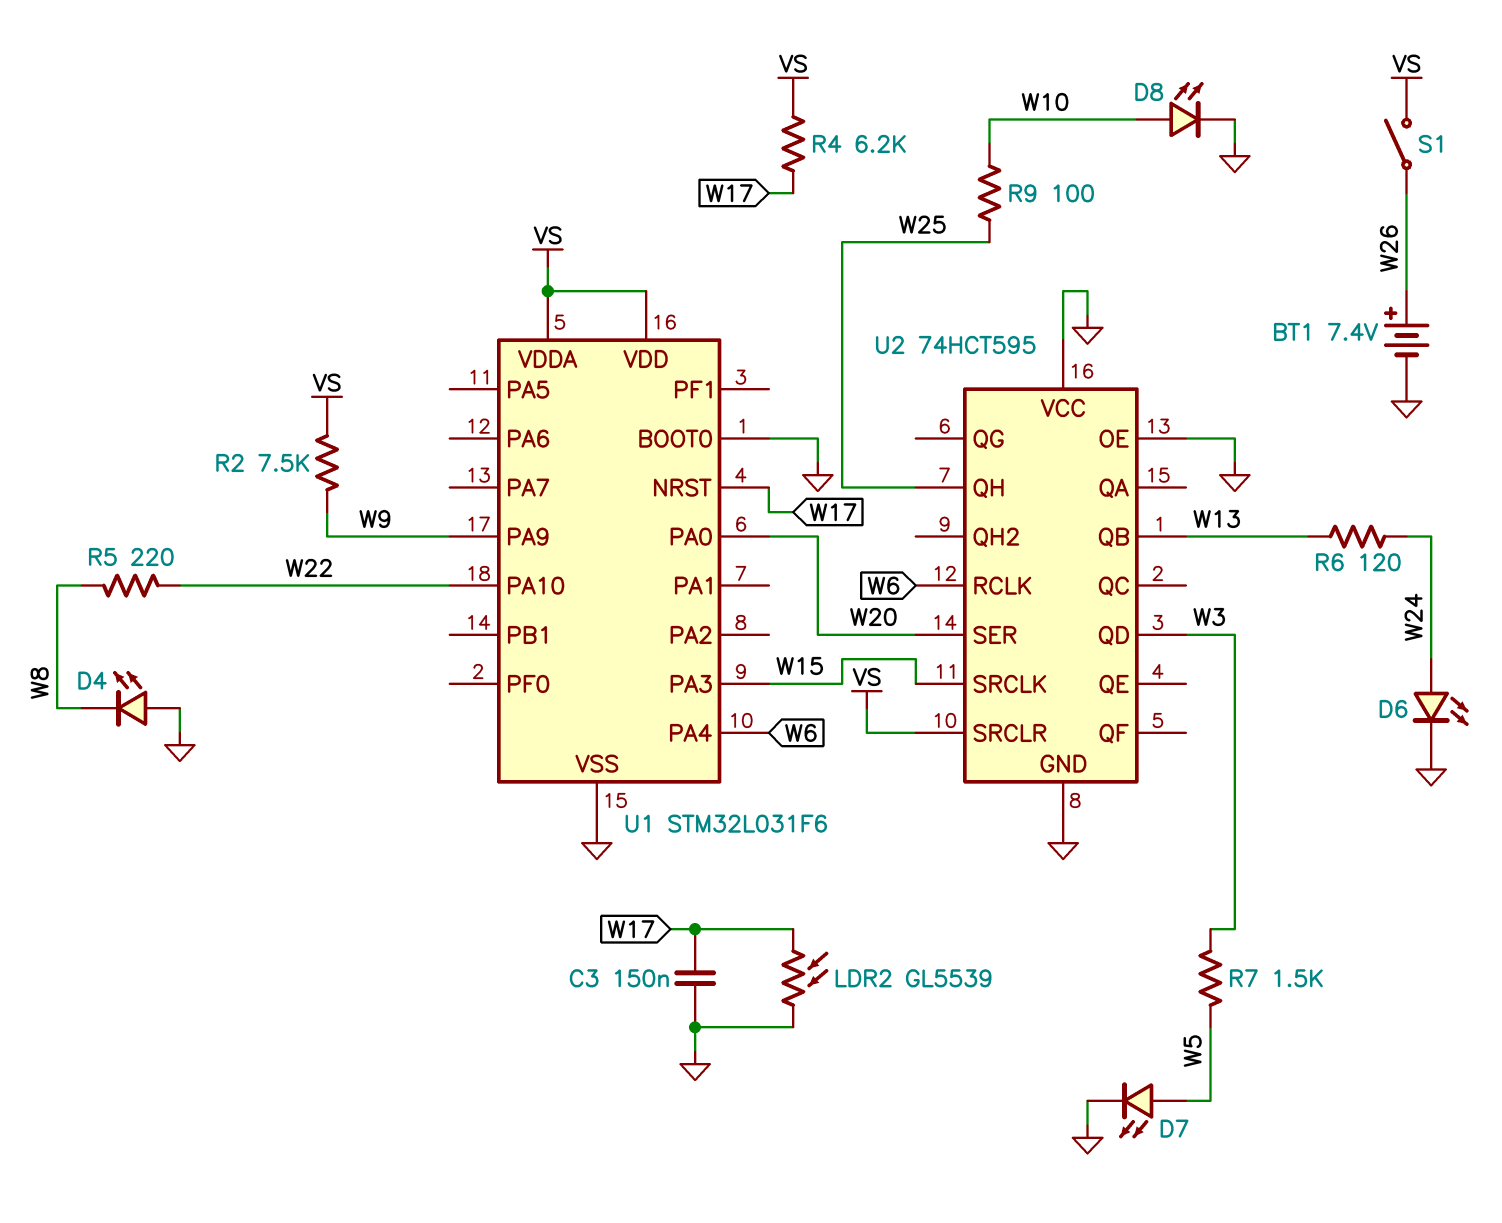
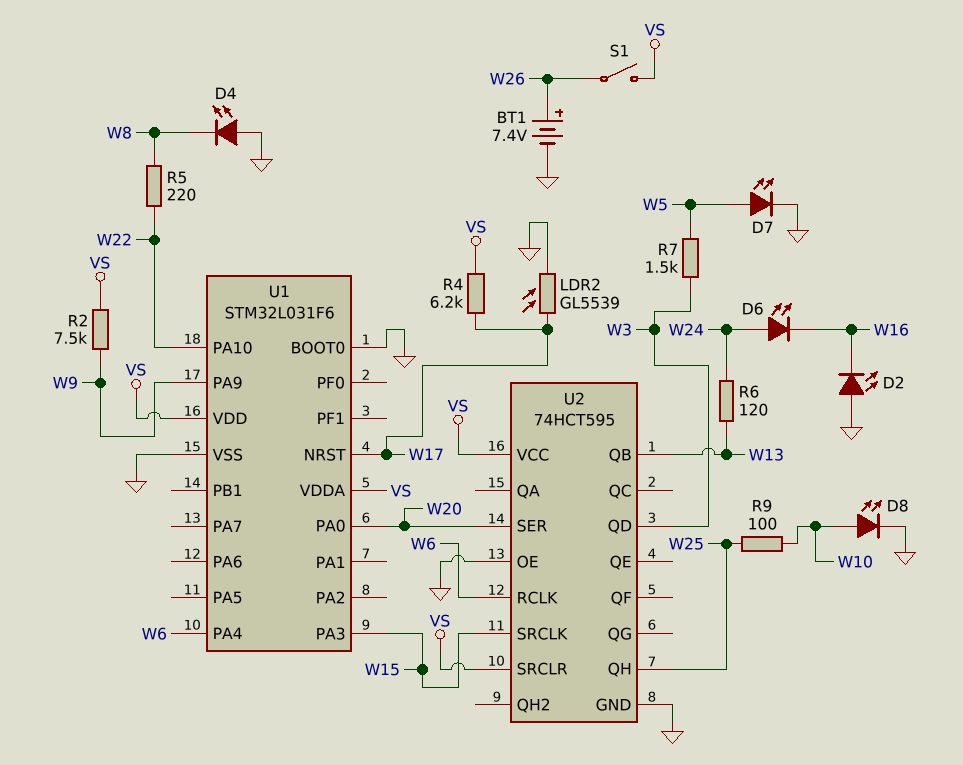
C3: 150nF (GND, W17) -> none
D2: none -> LED (A GND, K W16)
D6: LED (A W24, K GND) -> LED (A W24, K W16)
U2 pin VCC: GND -> VS

